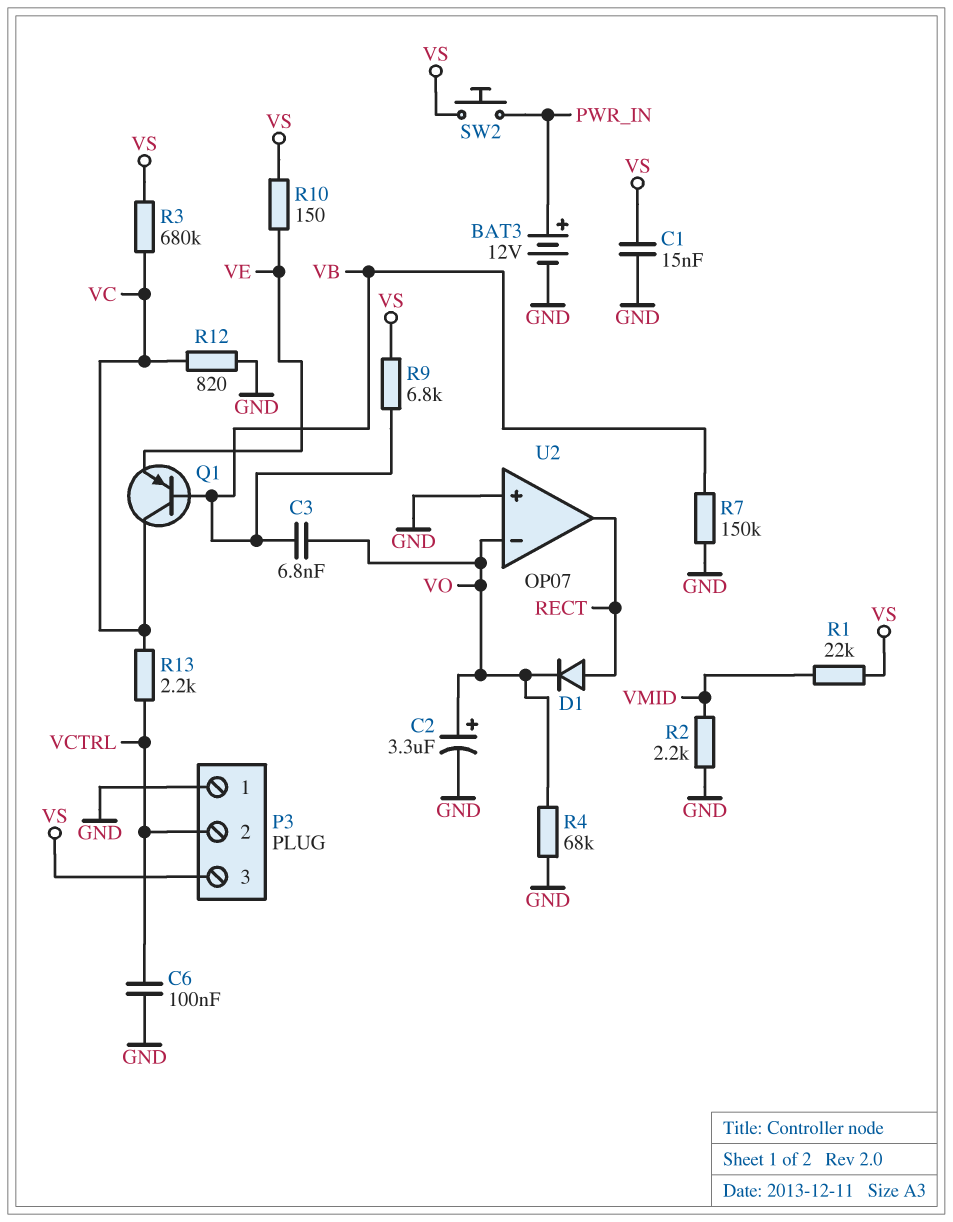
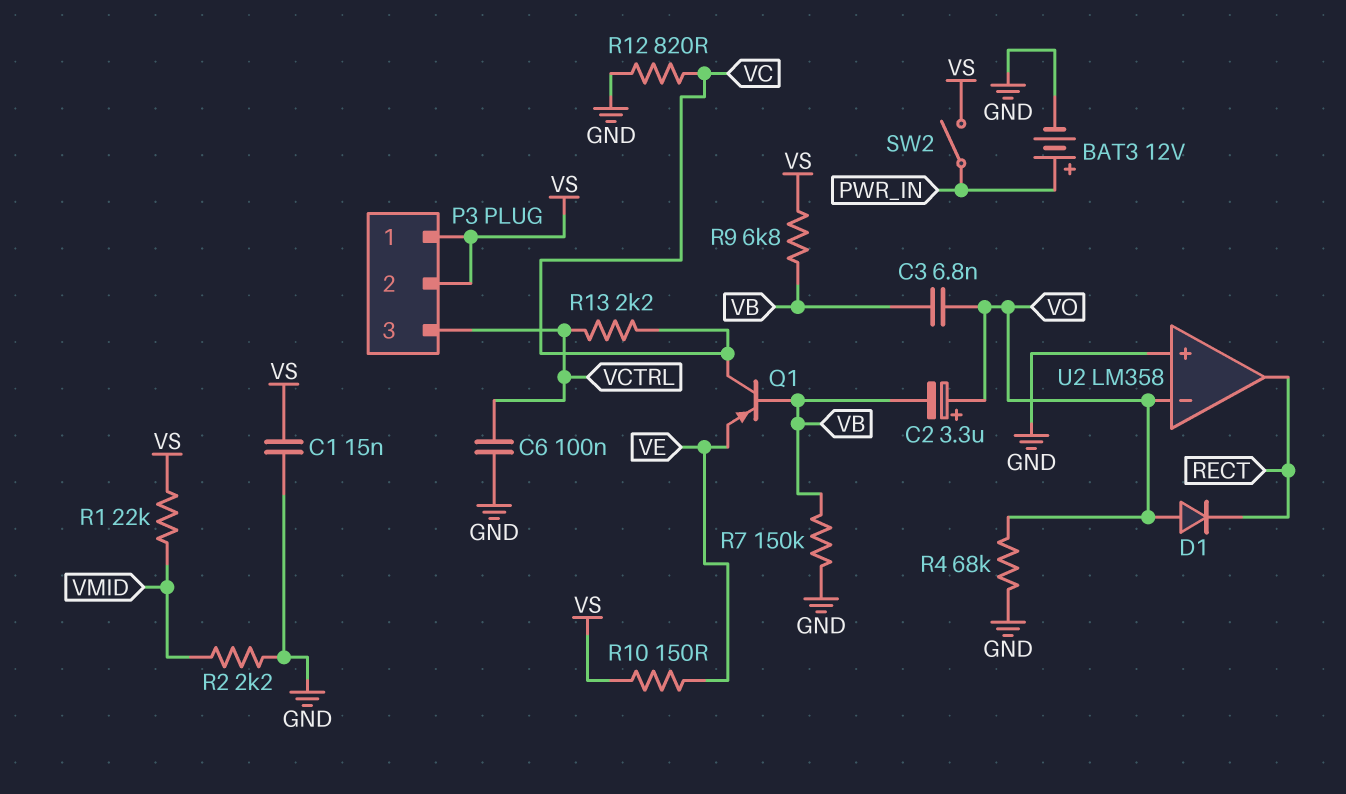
C2: 3.3uF (plus VO, minus GND) -> 3.3uF (plus VO, minus VB)
D1: diode (A RECT, K VO) -> diode (A VO, K RECT)
P3 pin 1: GND -> VS
P3 pin 2: VCTRL -> VS
P3 pin 3: VS -> VCTRL
R3: 680k (VC, VS) -> none
SW2: button (PWR_IN, VS) -> switch (PWR_IN, VS)
U2: OP07 -> LM358

